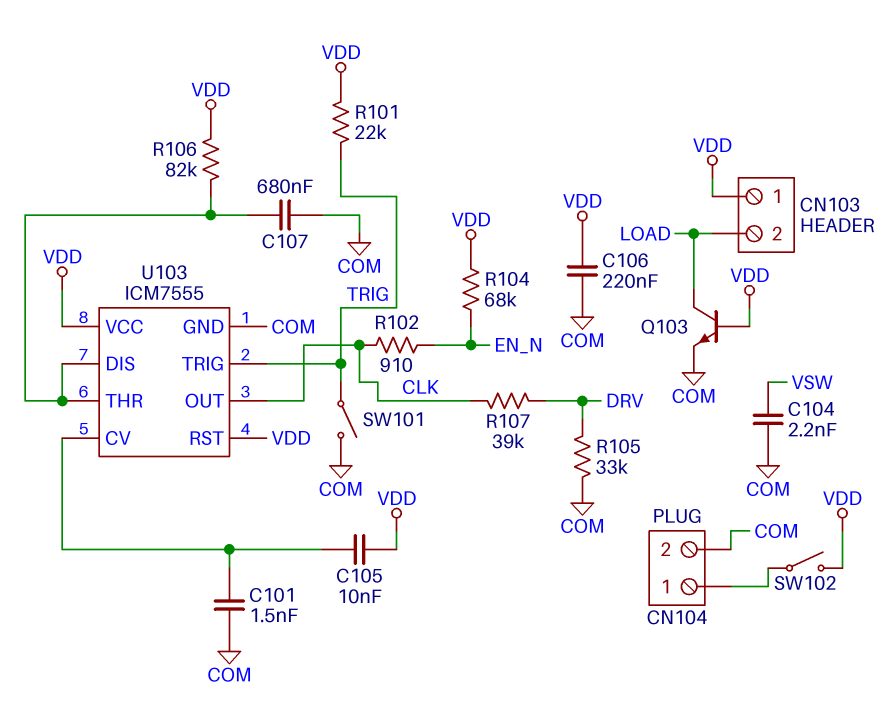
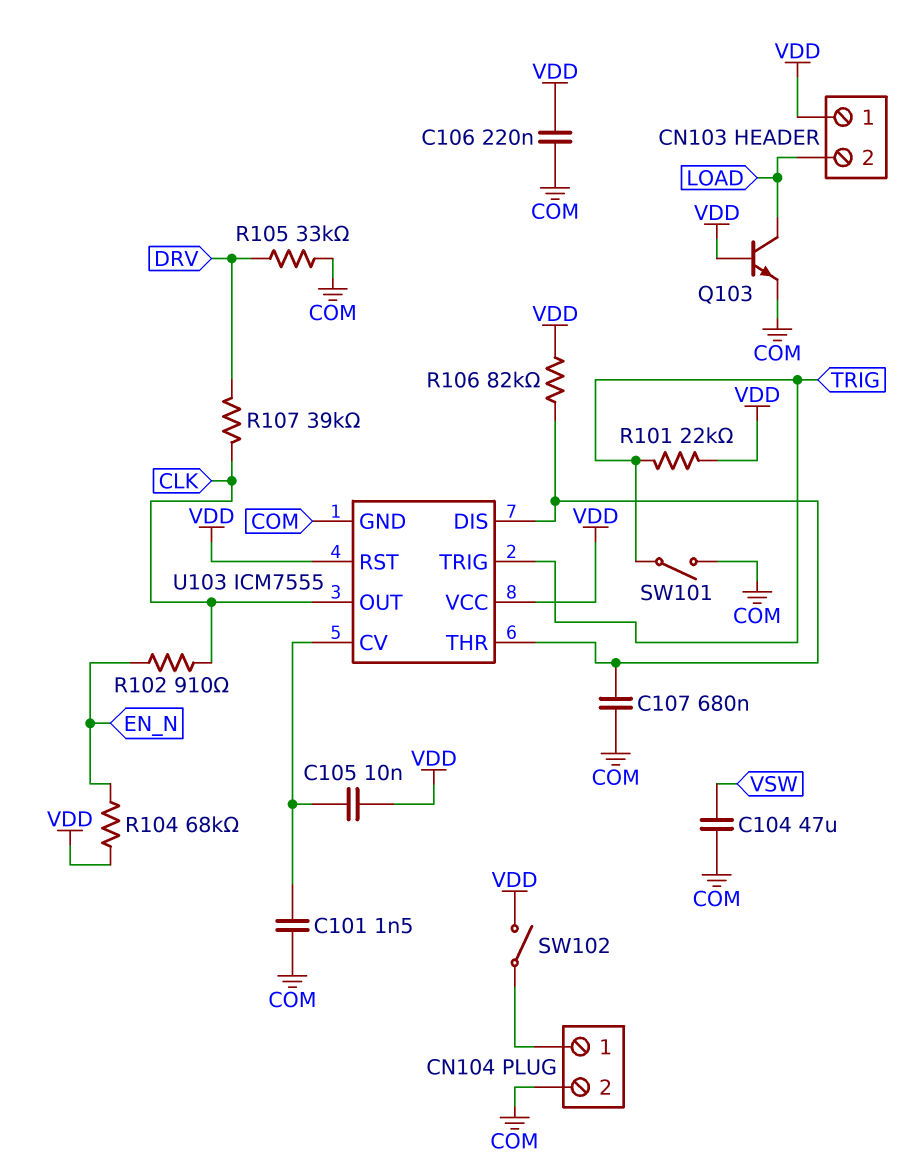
C104: 2.2nF (COM, VSW) -> 47uF (COM, VSW)

